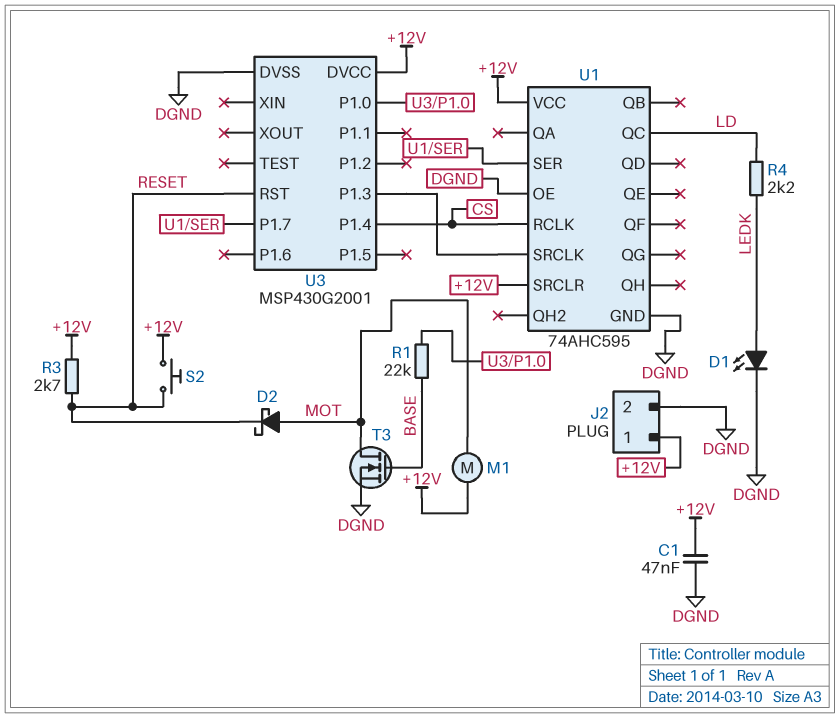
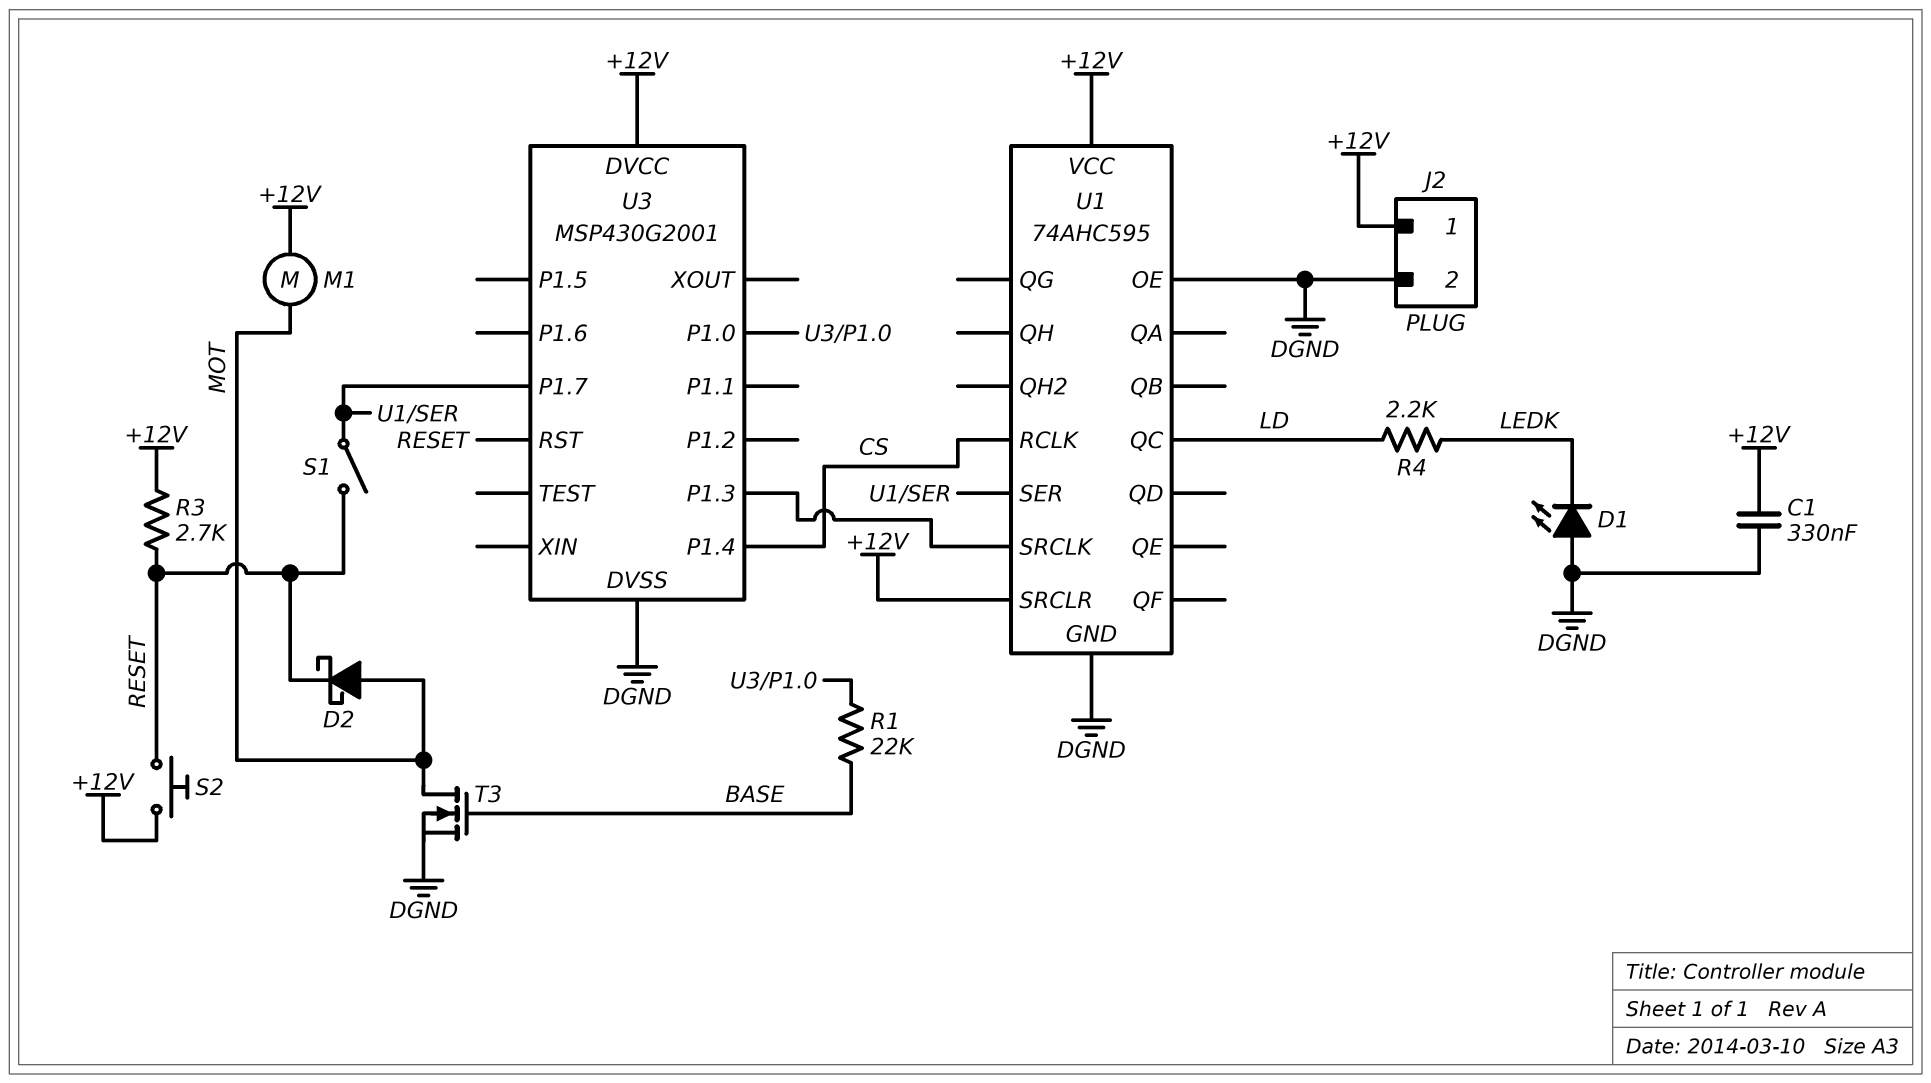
C1: 47nF (+12V, DGND) -> 330nF (+12V, DGND)
D1: LED (A LEDK, K DGND) -> LED (A DGND, K LEDK)
S1: none -> switch (RESET, U1/SER)

